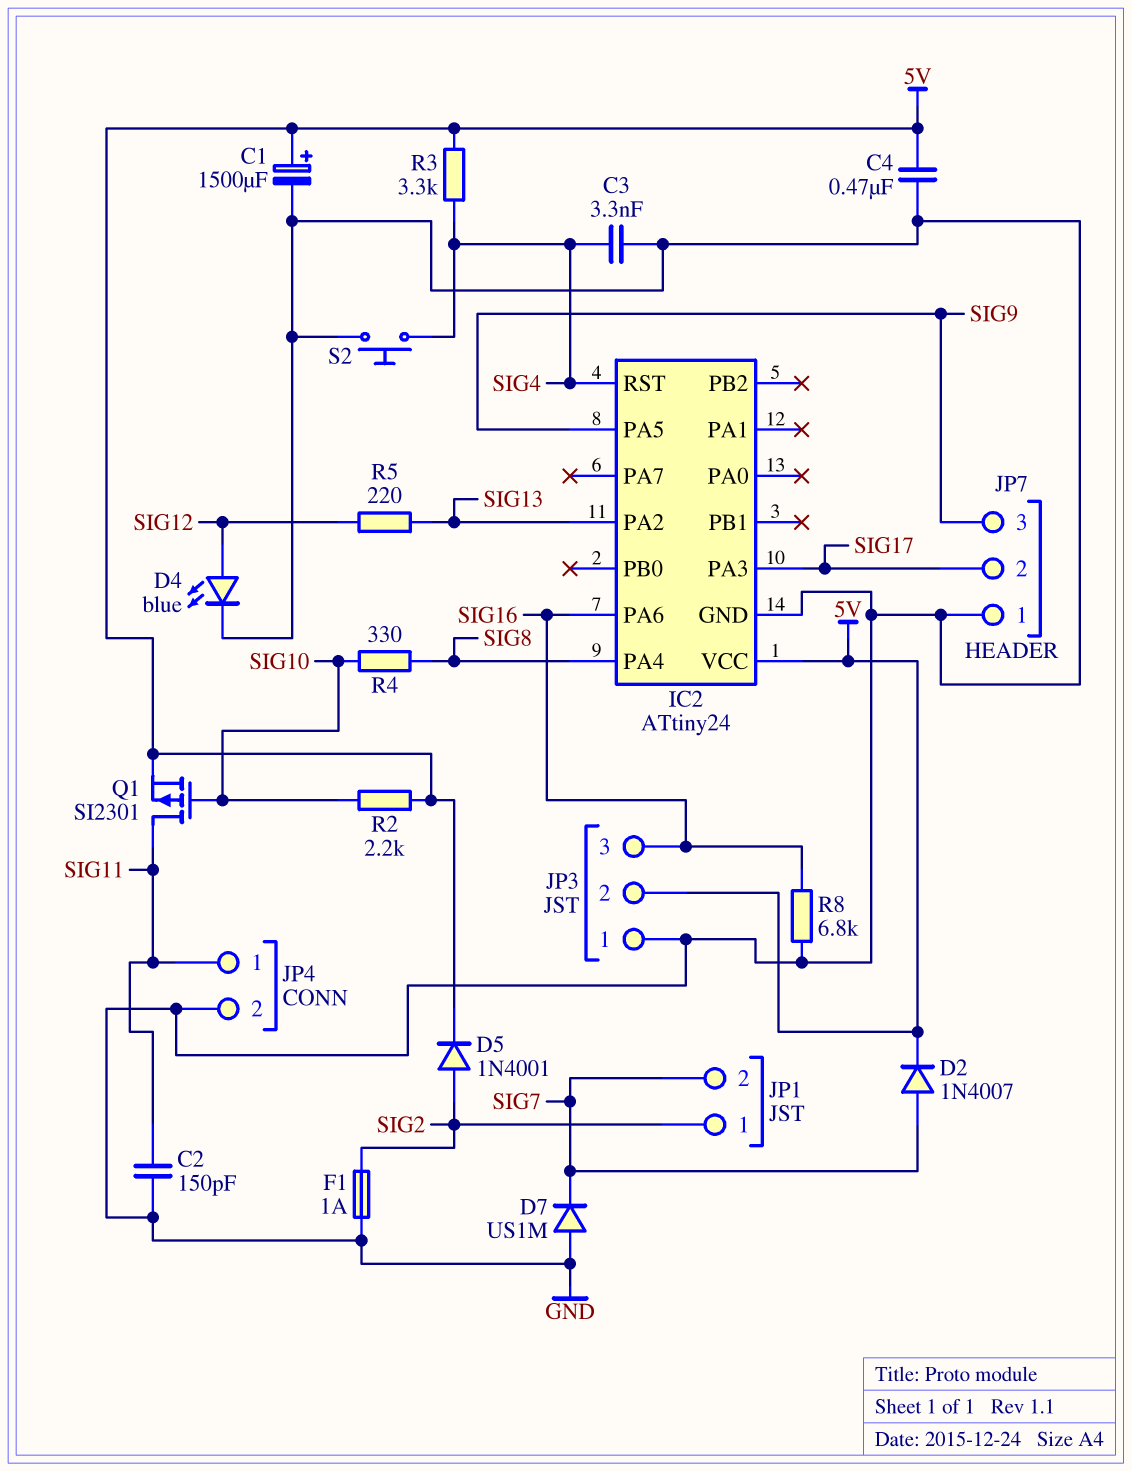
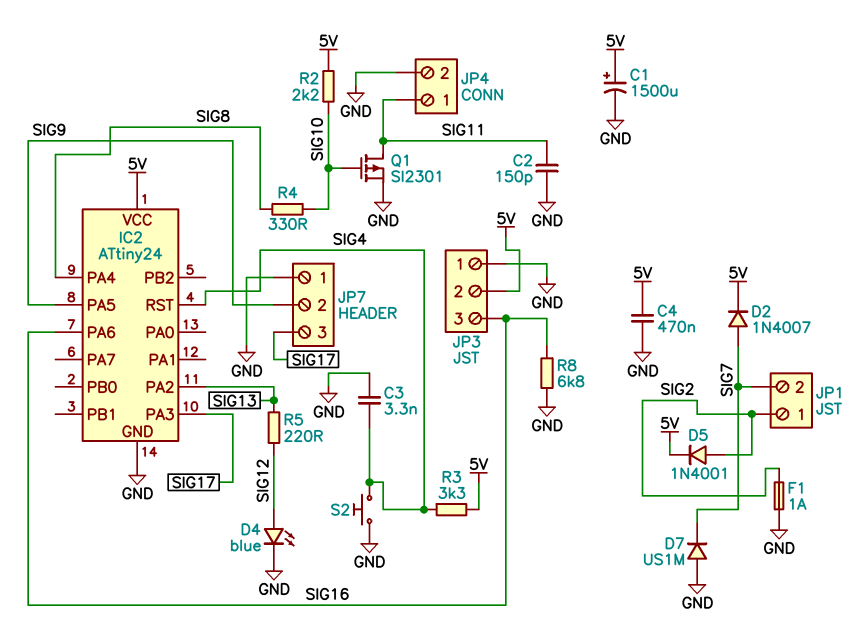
JP7 pin 2: SIG17 -> SIG9
JP7 pin 3: SIG9 -> SIG17
Q1: PMOS SI2301 (G SIG10, D SIG11, S 5V) -> PMOS SI2301 (G SIG10, D SIG11, S GND)

